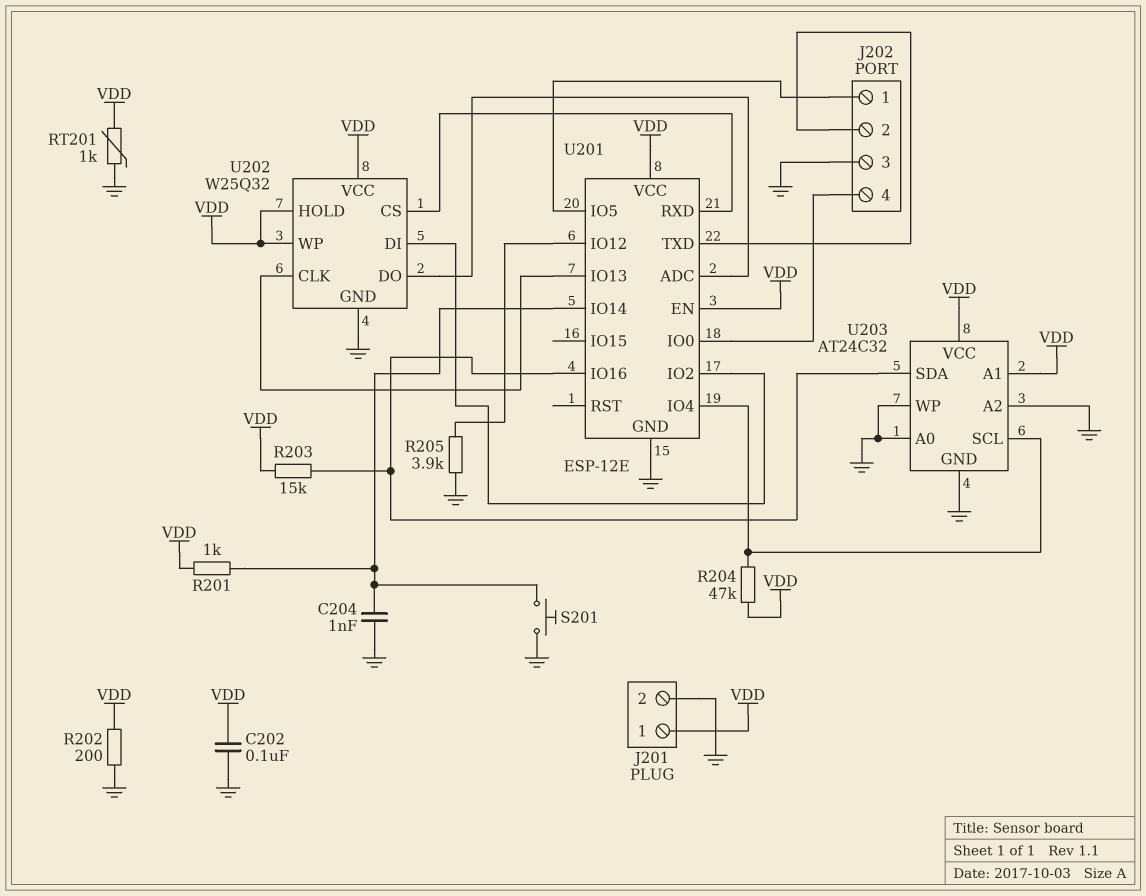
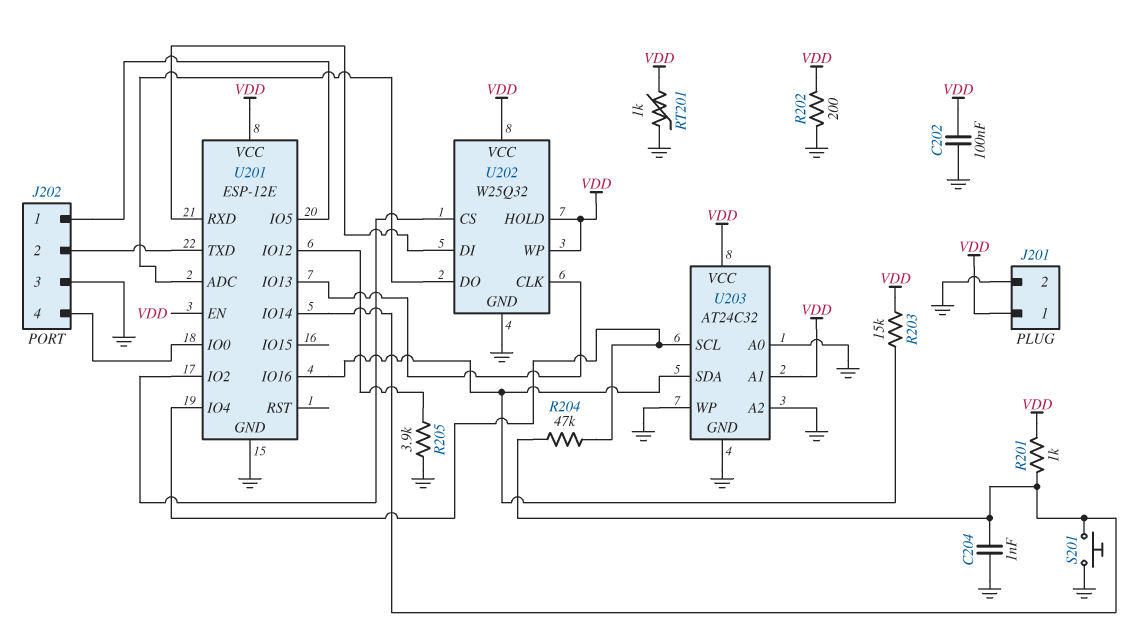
R204: 47k (U201/IO4, VDD) -> 47k (U201/IO4, U201/IO14)
U202 pin CS: U201/RXD -> U201/IO2
U202 pin DI: U201/IO2 -> U201/RXD

